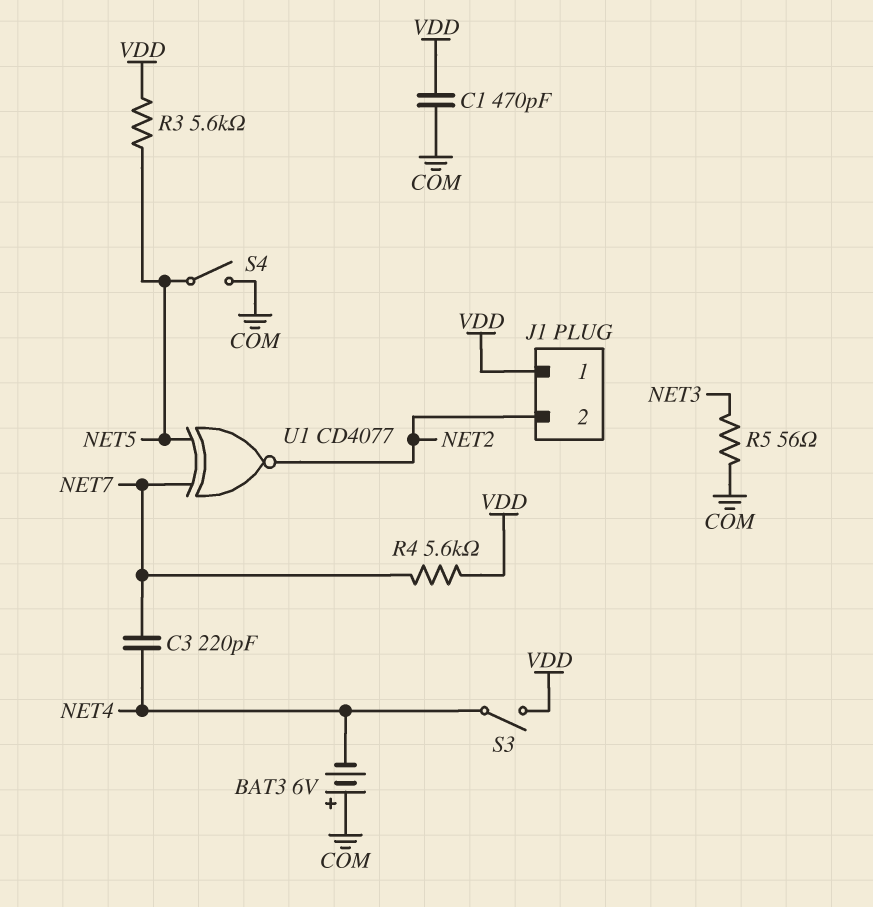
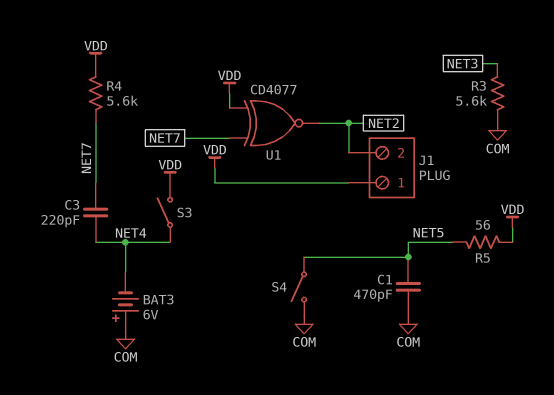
C1: 470pF (COM, VDD) -> 470pF (COM, NET5)
R3: 5.6k (NET5, VDD) -> 5.6k (COM, NET3)
R5: 56 (COM, NET3) -> 56 (NET5, VDD)
U1: XNOR CD4077 (in NET5, in NET7, out NET2) -> XNOR CD4077 (in NET7, in VDD, out NET2)

